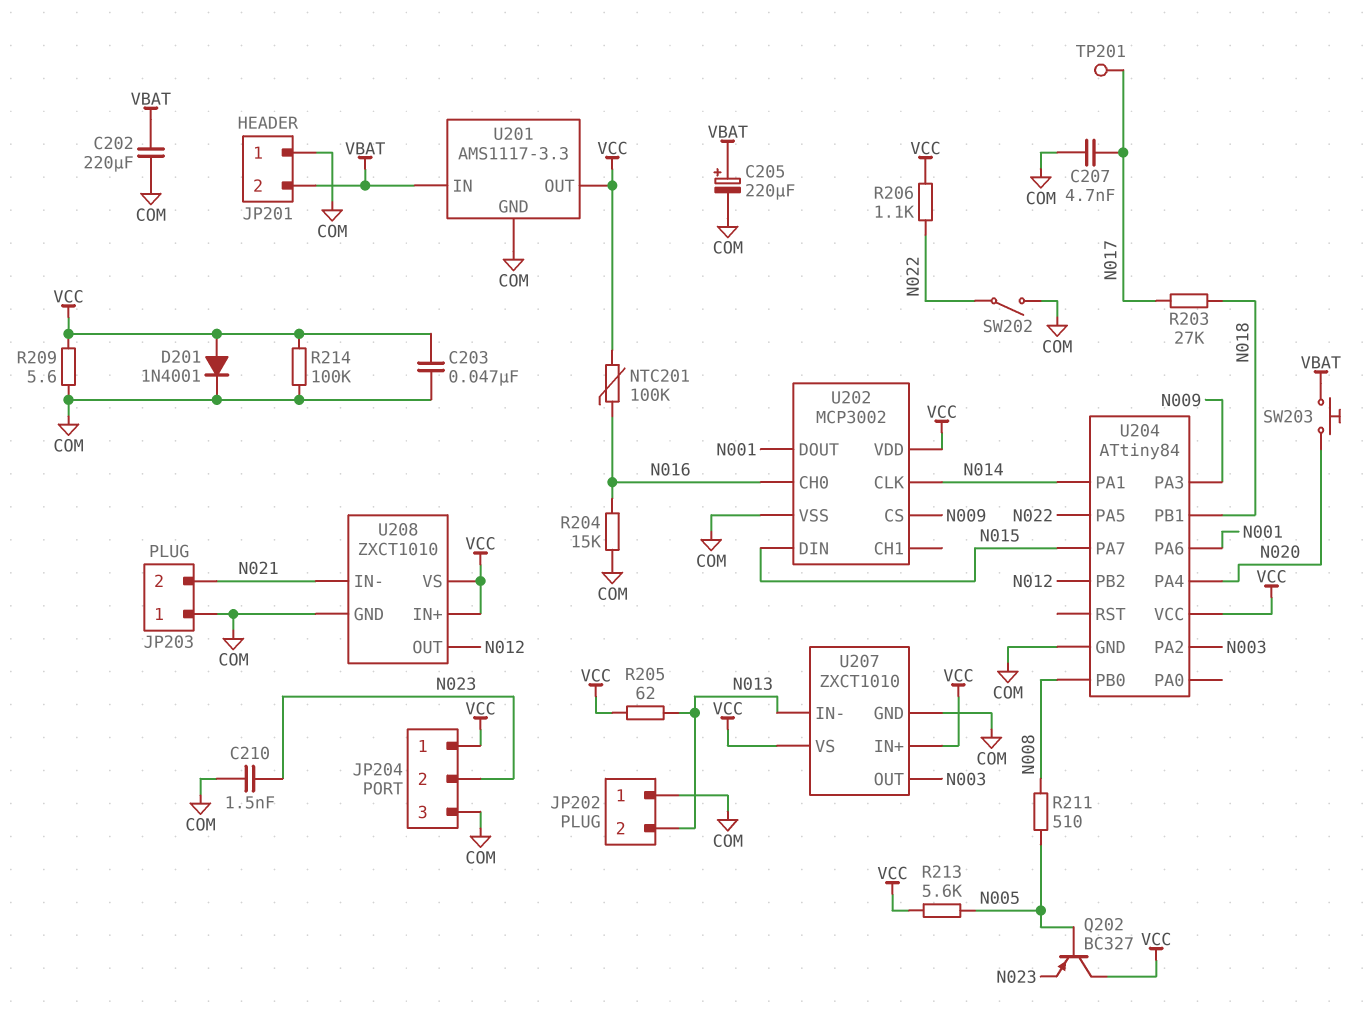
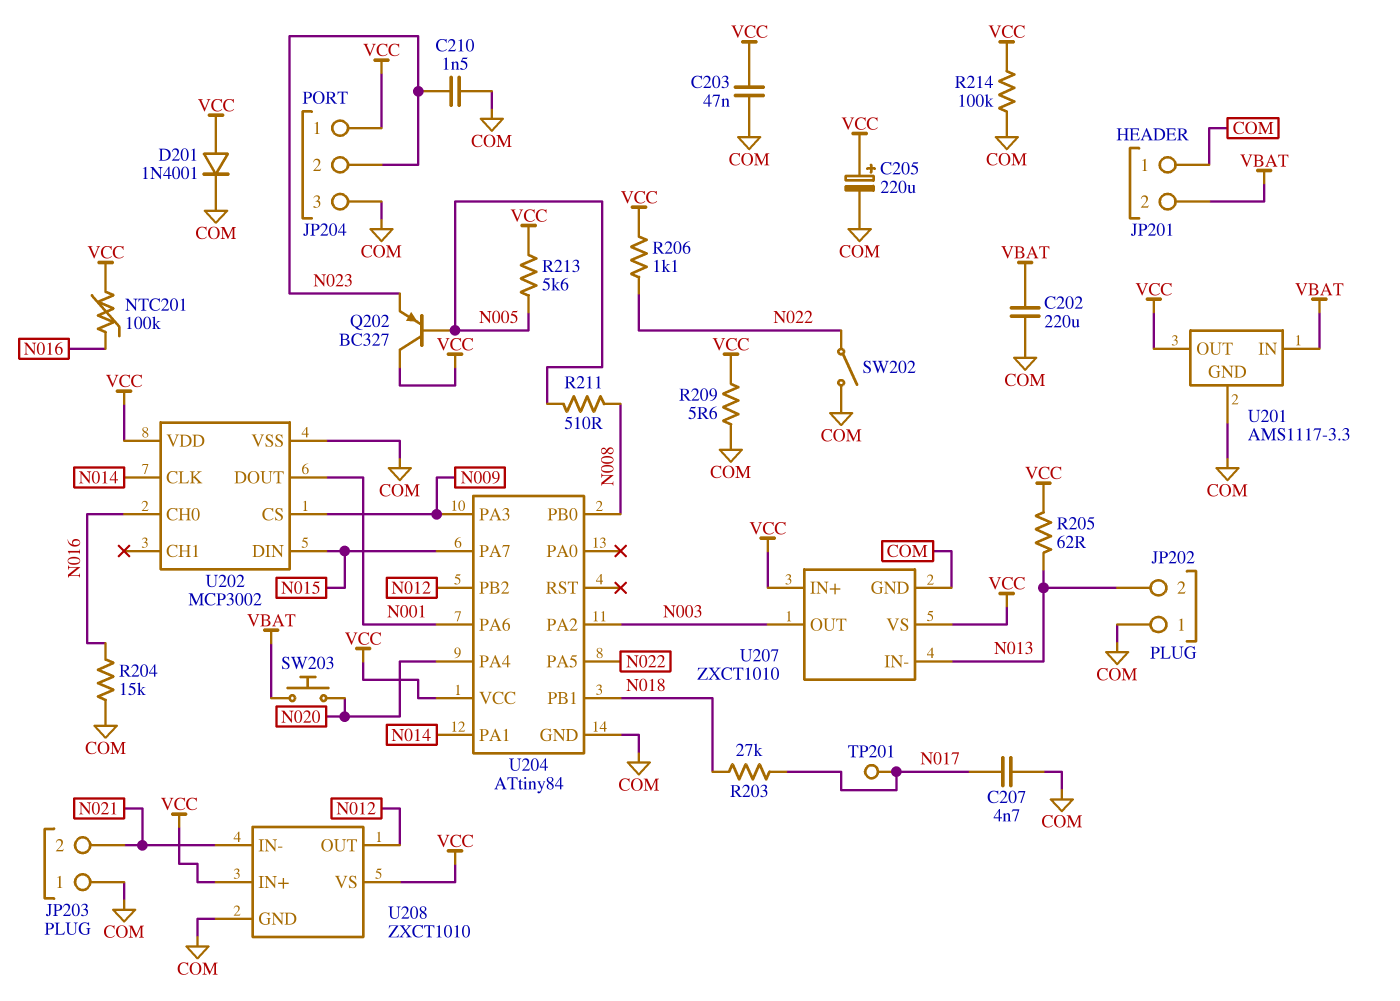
C205: 220uF (plus VBAT, minus COM) -> 220uF (plus VCC, minus COM)

